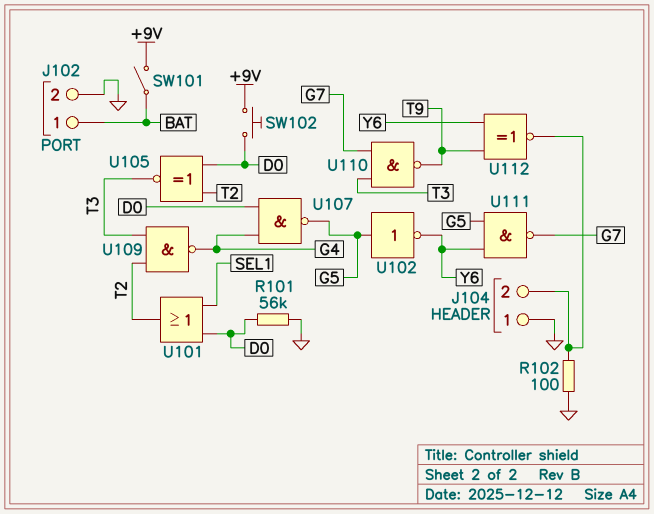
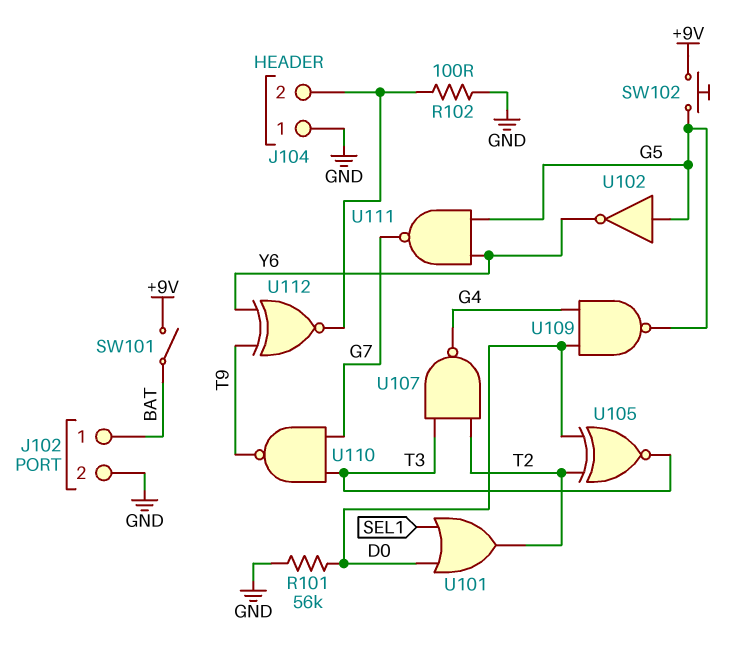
SW102: button (+9V, D0) -> button (+9V, G5)
U107: NAND (in D0, in G4, out G5) -> NAND (in T2, in T3, out G4)
U109: NAND (in T2, in T3, out G4) -> NAND (in D0, in G4, out G5)

